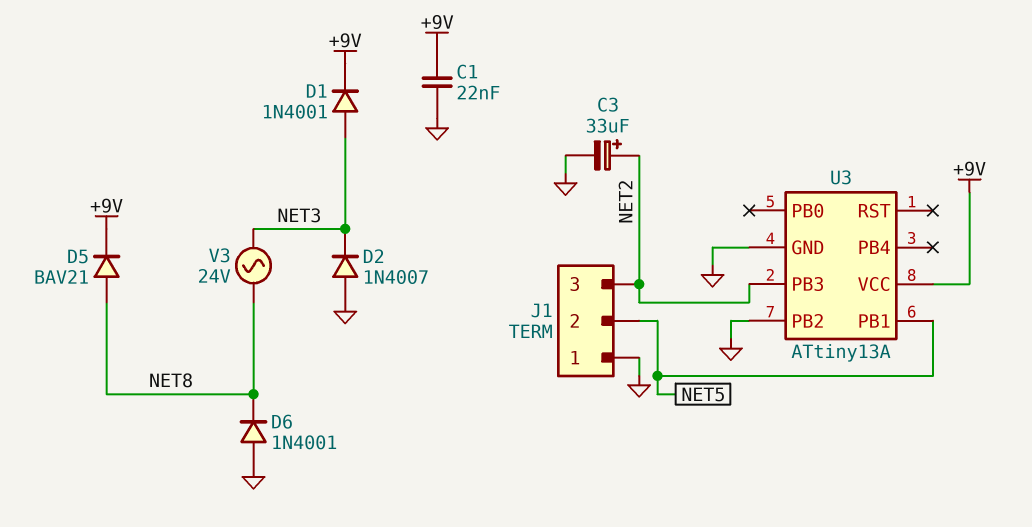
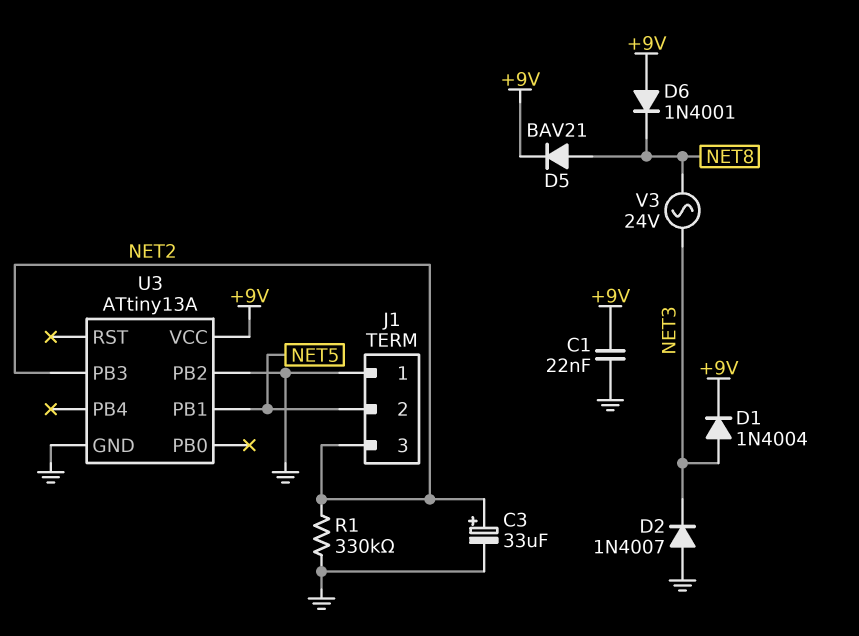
D1: diode 1N4001 (A NET3, K +9V) -> diode 1N4004 (A NET3, K +9V)
D6: diode 1N4001 (A GND, K NET8) -> diode 1N4001 (A +9V, K NET8)
R1: none -> 330k (GND, NET2)

